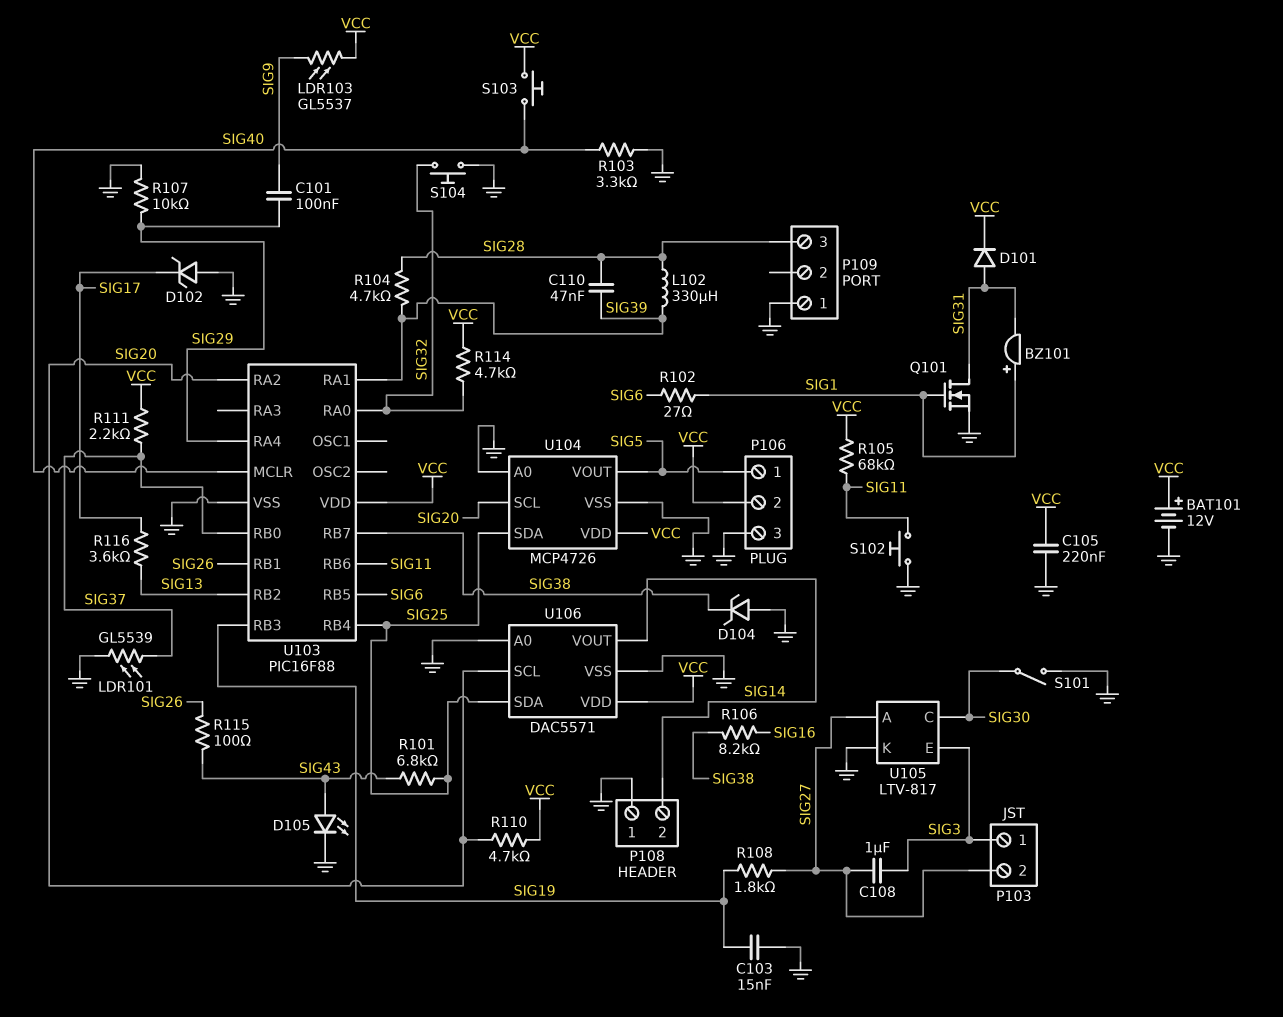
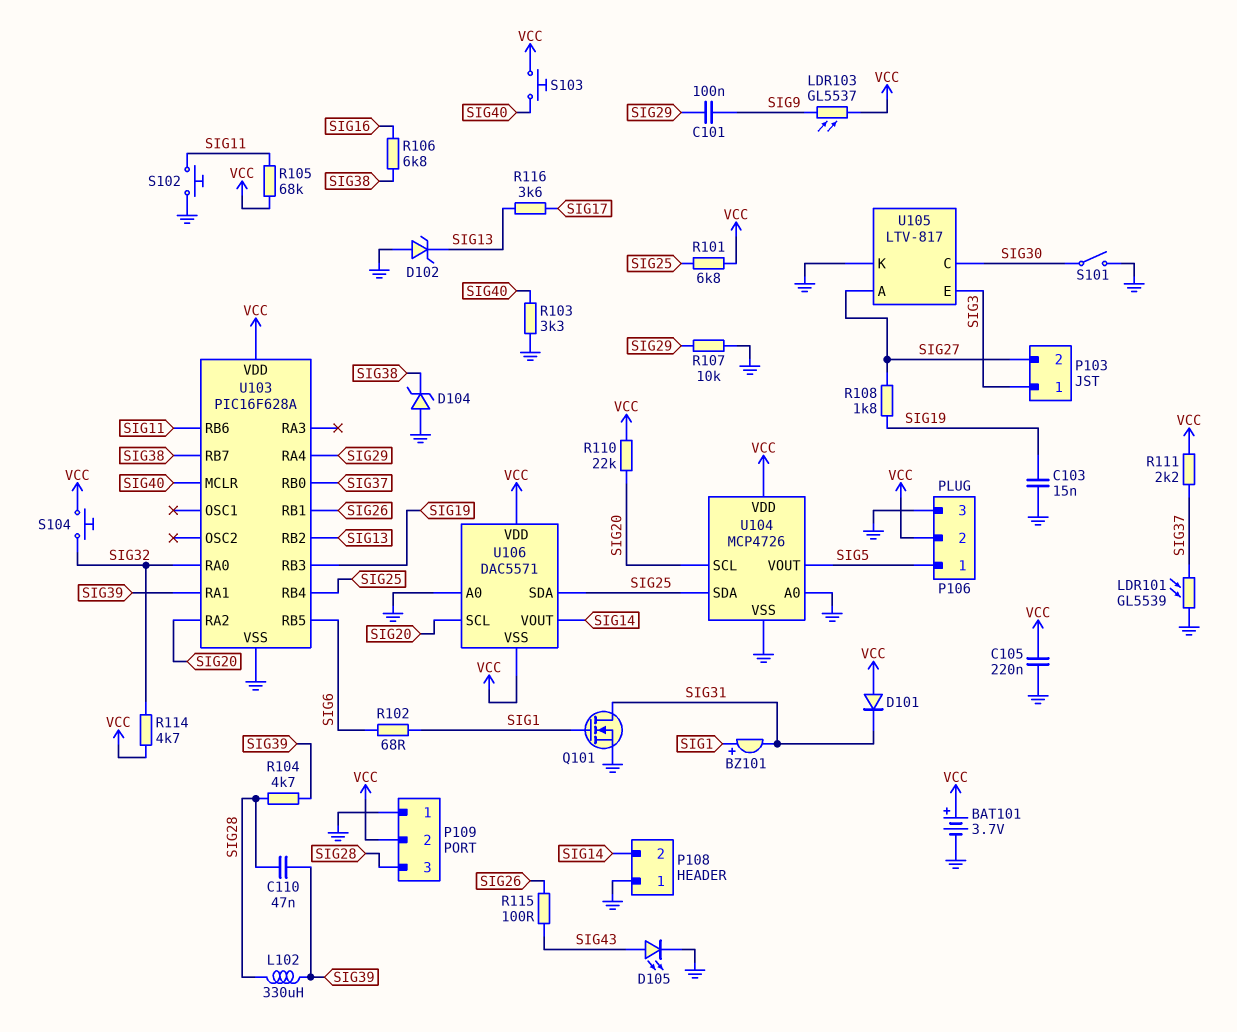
BAT101: 12V (plus VCC, minus GND) -> 3.7V (plus VCC, minus GND)
C108: 1uF (SIG3, SIG27) -> none
D101: diode (A SIG31, K VCC) -> diode (A VCC, K SIG31)
D102: zener (A GND, K SIG17) -> zener (A GND, K SIG13)
P109 pin 2: none -> VCC
R101: 6.8k (SIG25, SIG43) -> 6.8k (SIG25, VCC)
R102: 27 (SIG1, SIG6) -> 68 (SIG1, SIG6)
R106: 8.2k (SIG16, SIG38) -> 6.8k (SIG16, SIG38)
R110: 4.7k (SIG20, VCC) -> 22k (SIG20, VCC)
S104: button (GND, SIG32) -> button (SIG32, VCC)
U103: PIC16F88 -> PIC16F628A
U106 pin VSS: GND -> VCC

